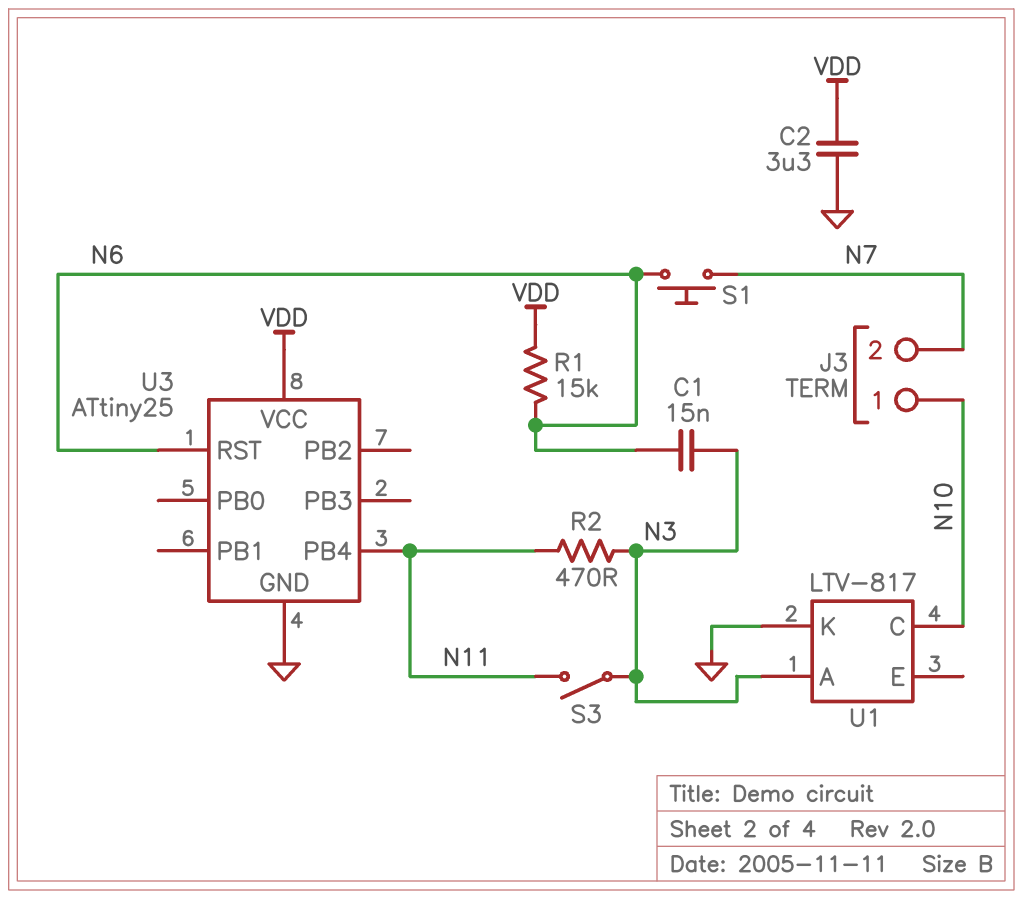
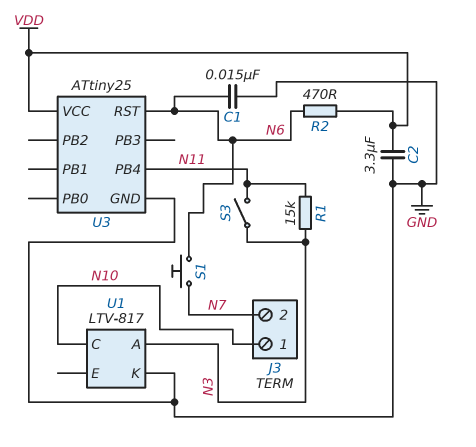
C1: 15nF (N3, N6) -> 15nF (GND, N6)
R1: 15k (N6, VDD) -> 15k (N3, N11)
R2: 470 (N3, N11) -> 470 (N6, VDD)

